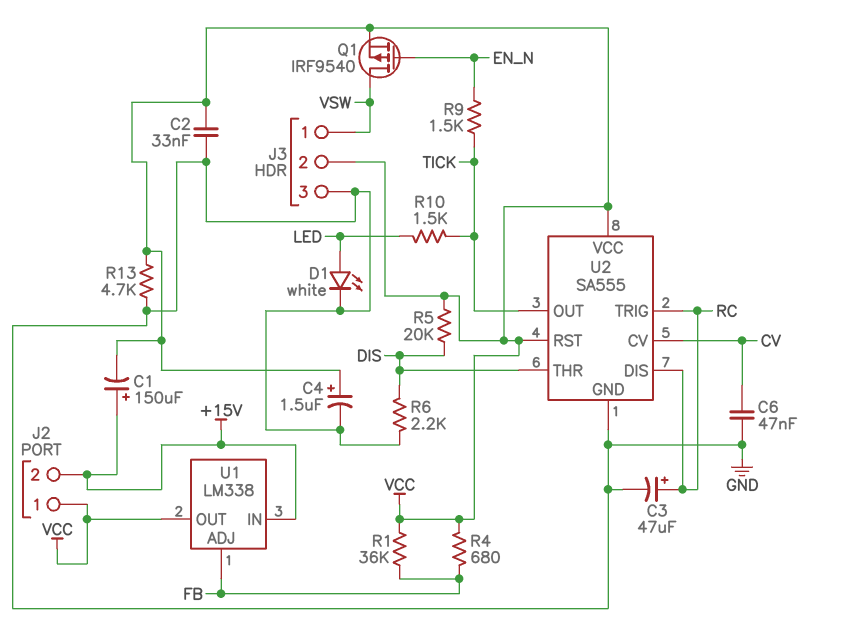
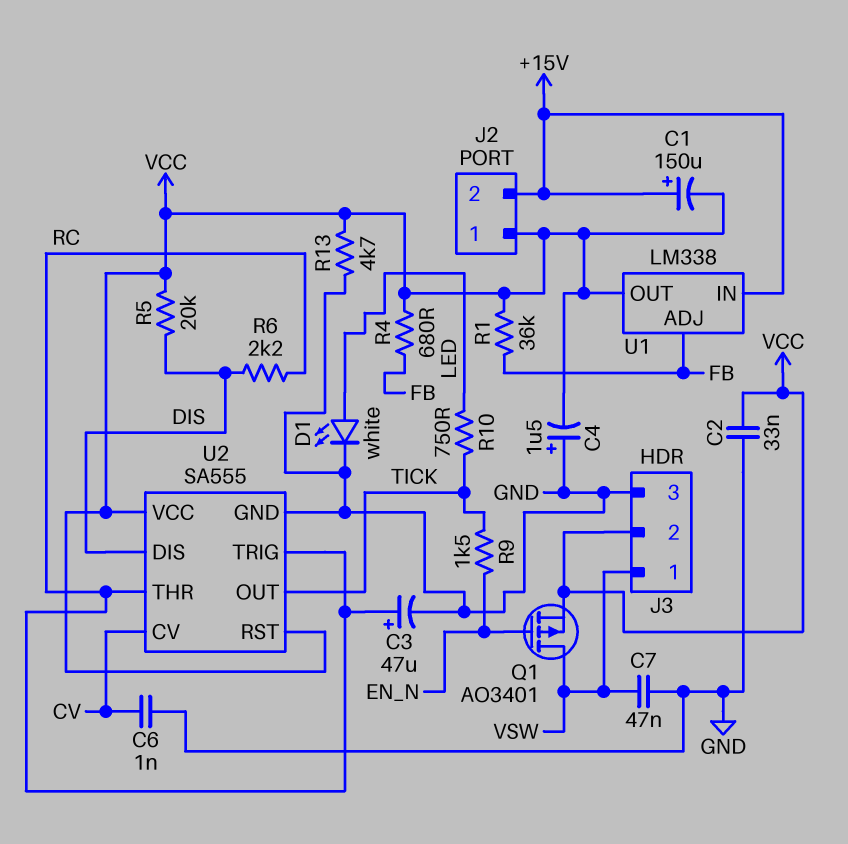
C4: 1.5uF (plus VCC, minus GND) -> 1.5uF (plus GND, minus VCC)
C6: 47nF (CV, GND) -> 1nF (CV, GND)
C7: none -> 47nF (GND, VSW)
Q1: PMOS IRF9540 (G EN_N, D VSW, S VCC) -> PMOS AO3401 (G EN_N, D VSW, S VCC)
R6: 2.2k (DIS, GND) -> 2.2k (DIS, RC)
R10: 1.5k (LED, TICK) -> 750 (LED, TICK)
U2 pin DIS: RC -> DIS
U2 pin THR: DIS -> RC

